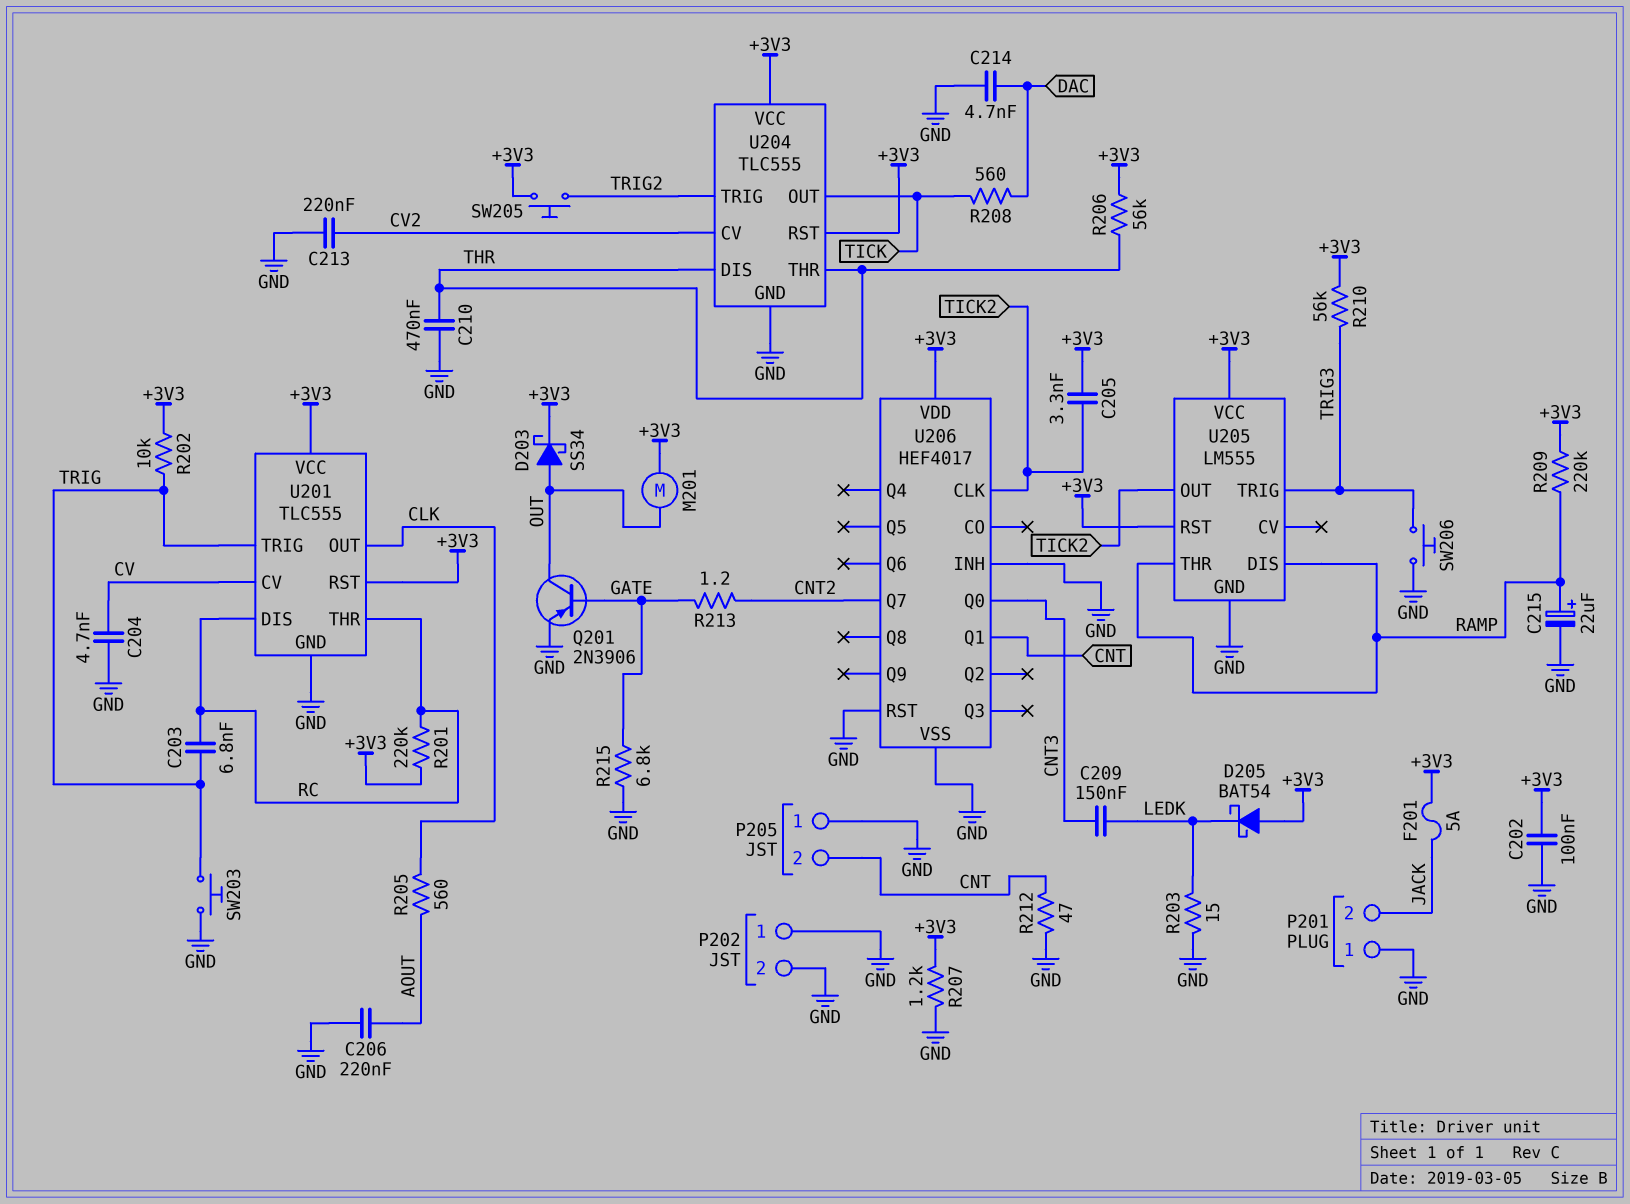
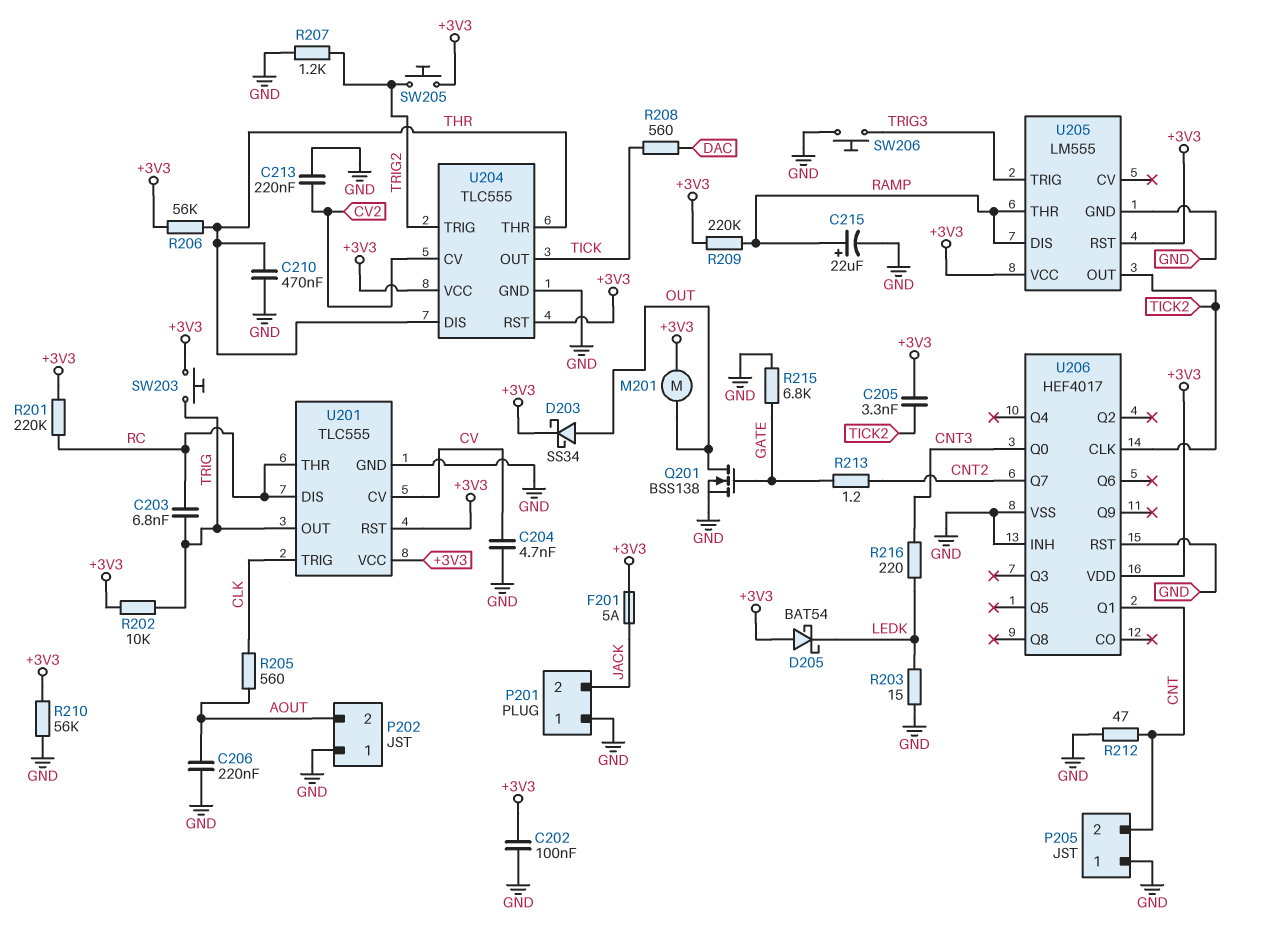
C209: 150nF (CNT3, LEDK) -> none
C214: 4.7nF (DAC, GND) -> none
P202 pin 2: GND -> AOUT
Q201: PNP 2N3906 (B GATE, C OUT, E GND) -> NMOS BSS138 (G GATE, D OUT, S GND)
R207: 1.2k (+3V3, GND) -> 1.2k (GND, TRIG2)
R210: 56k (+3V3, TRIG3) -> 56k (+3V3, GND)
R216: none -> 220 (CNT3, LEDK)
SW203: button (GND, TRIG) -> button (+3V3, TRIG)
U201 pin OUT: CLK -> TRIG
U201 pin TRIG: TRIG -> CLK

